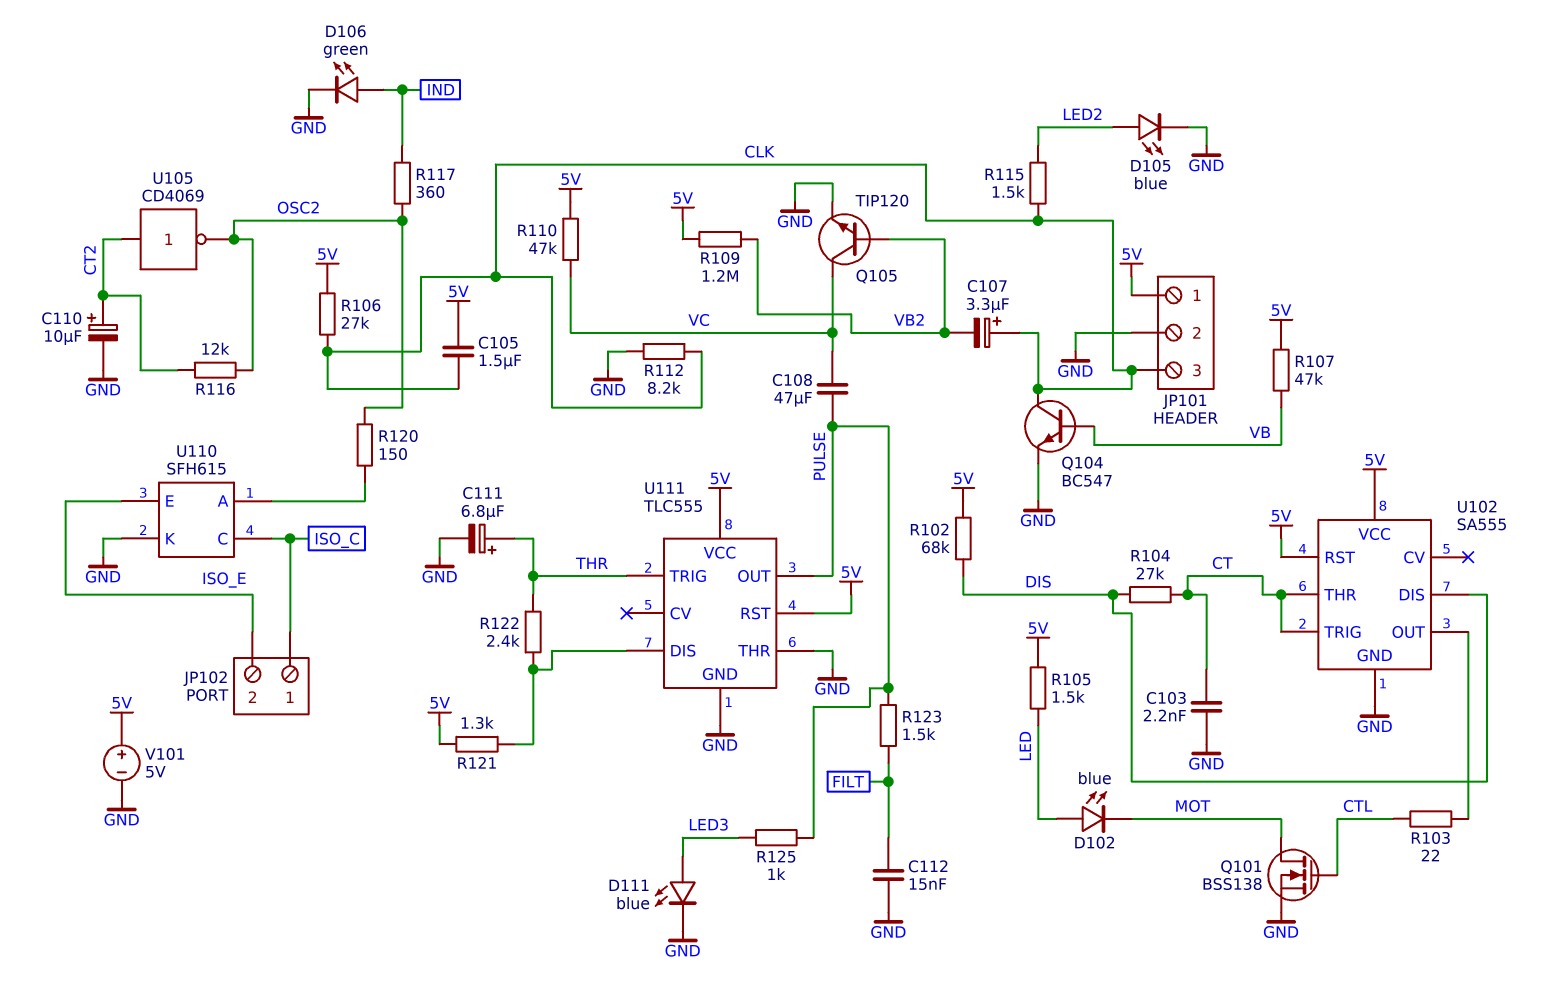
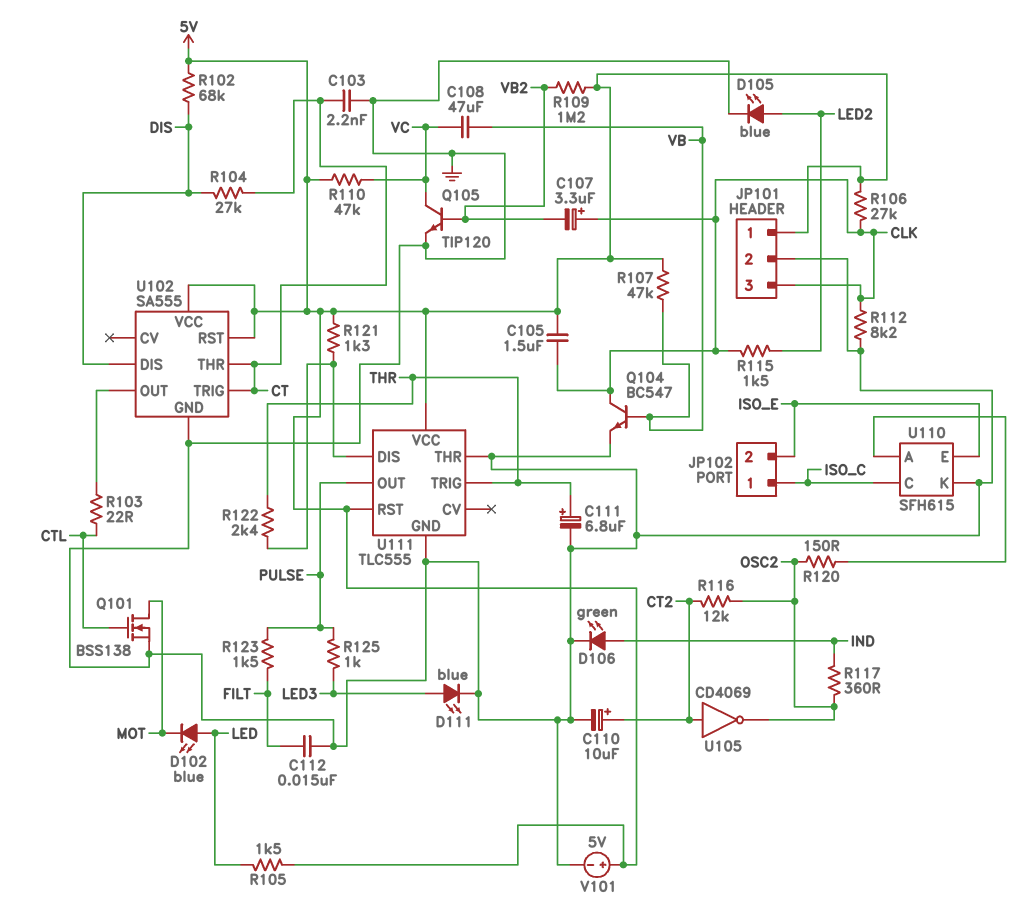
C108: 47uF (PULSE, VC) -> 47uF (VB, VC)

